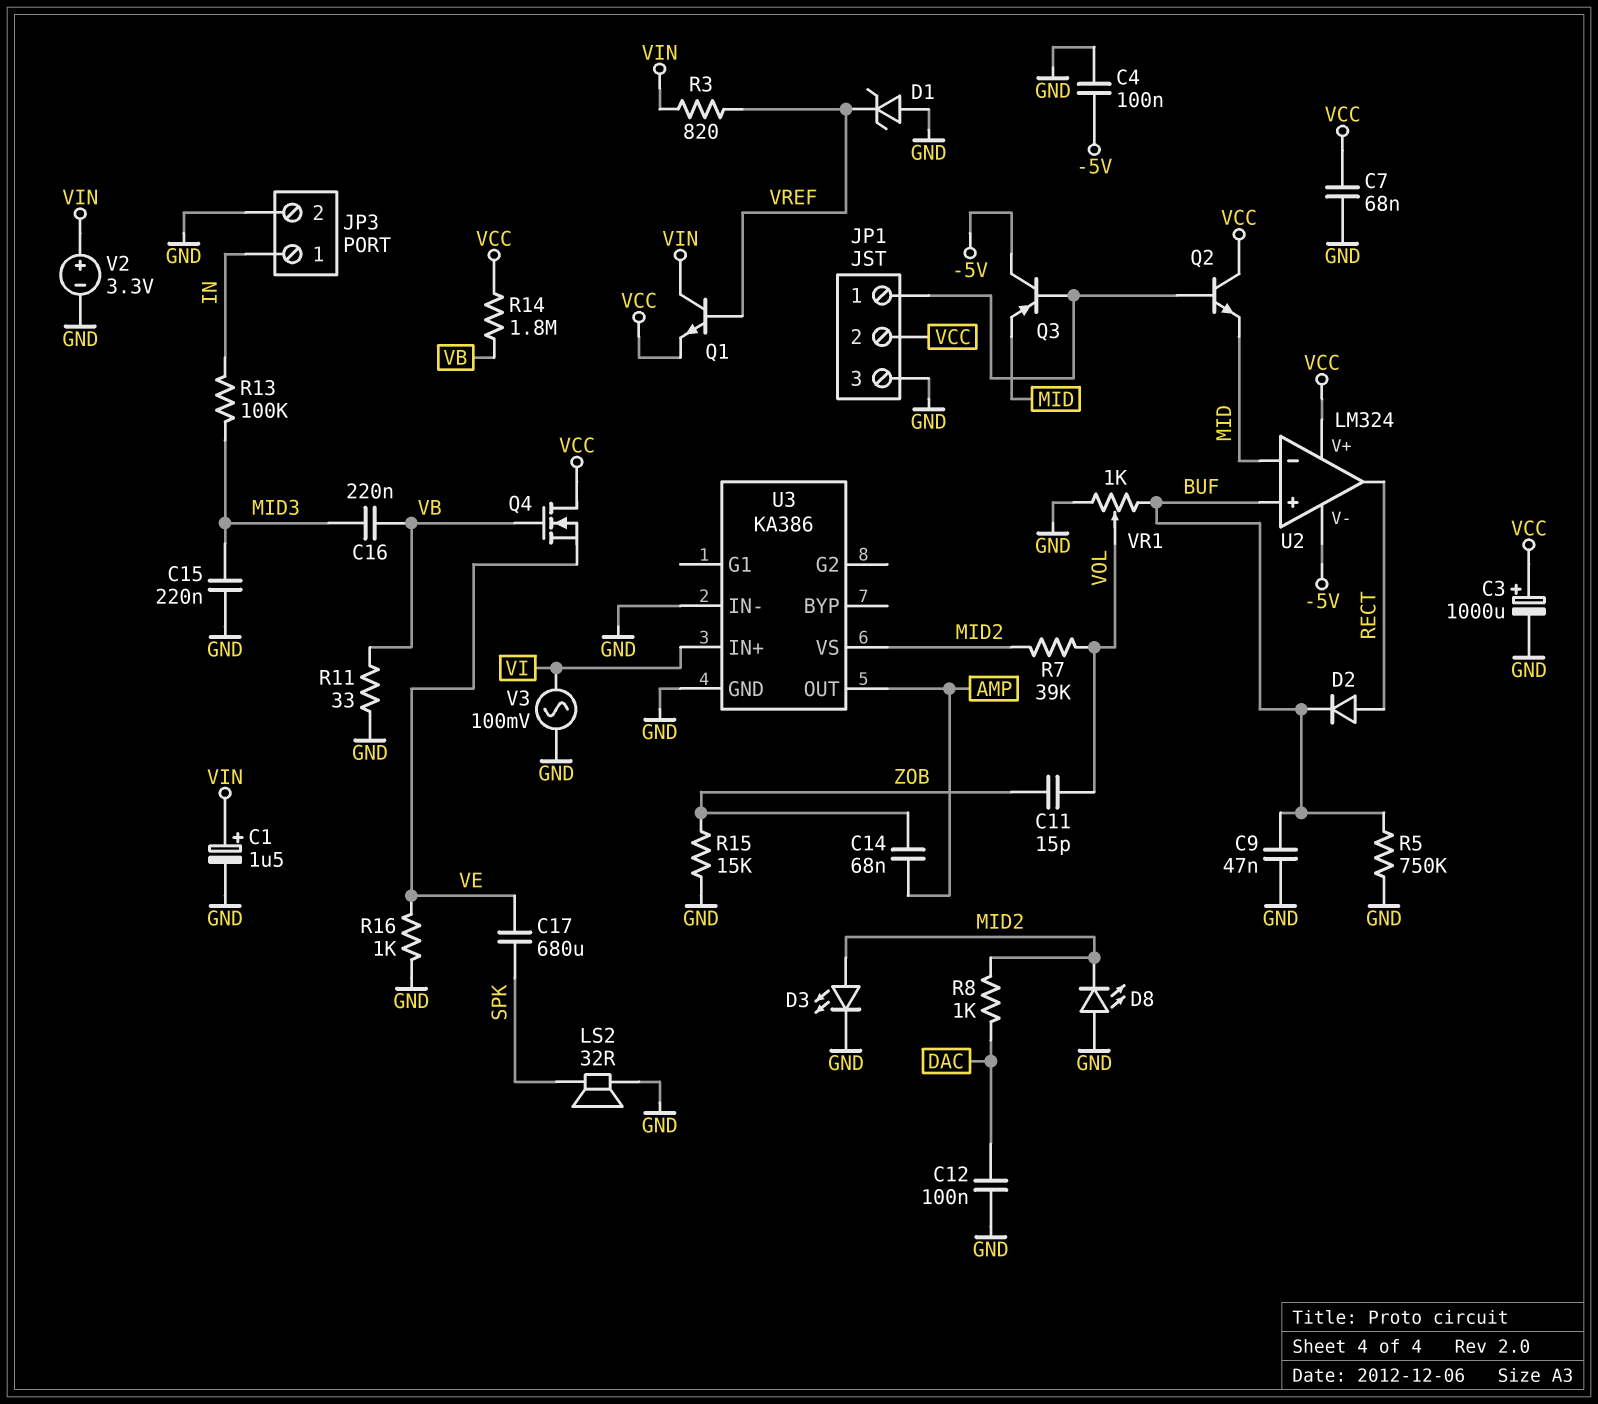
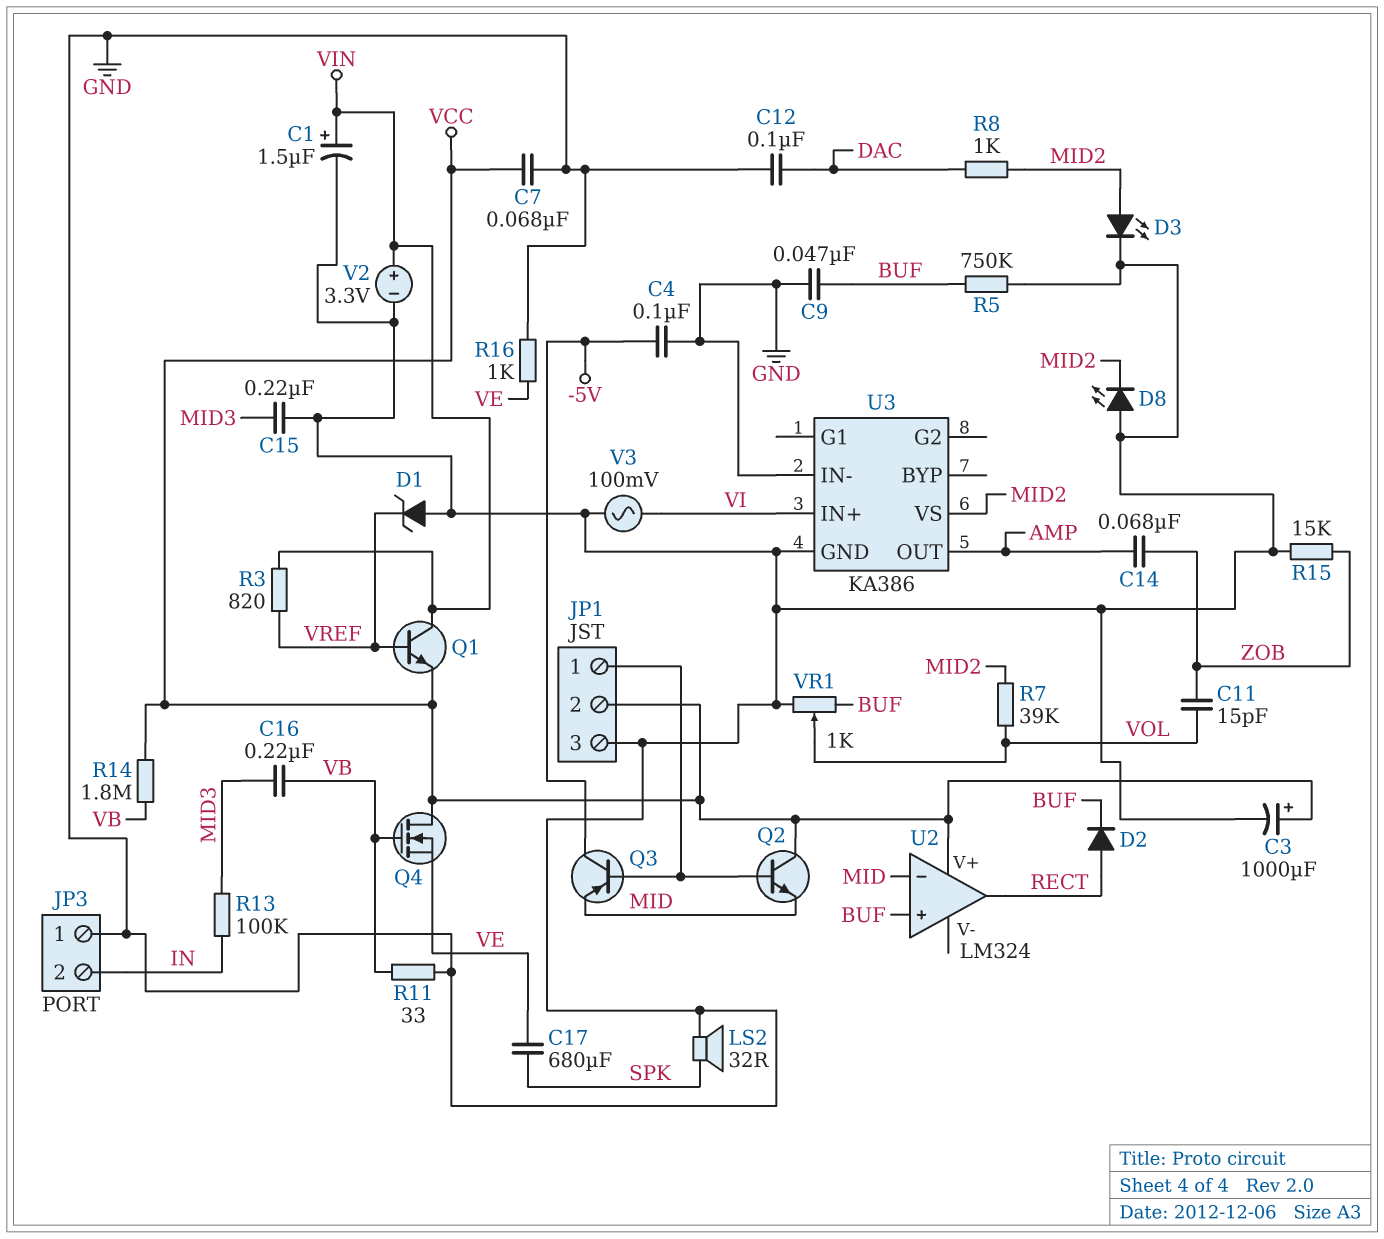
JP3 pin 1: IN -> GND
JP3 pin 2: GND -> IN
U2 pin V-: -5V -> none

